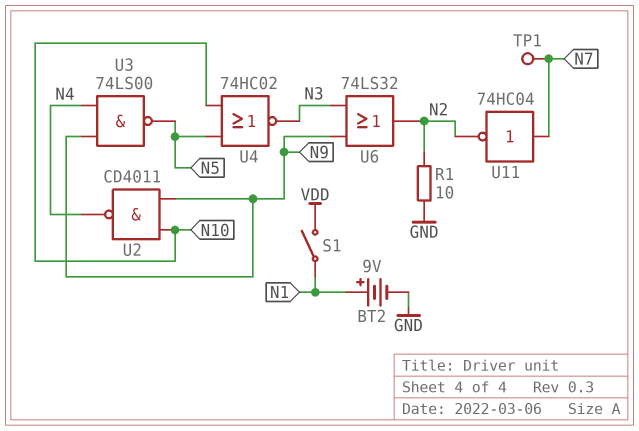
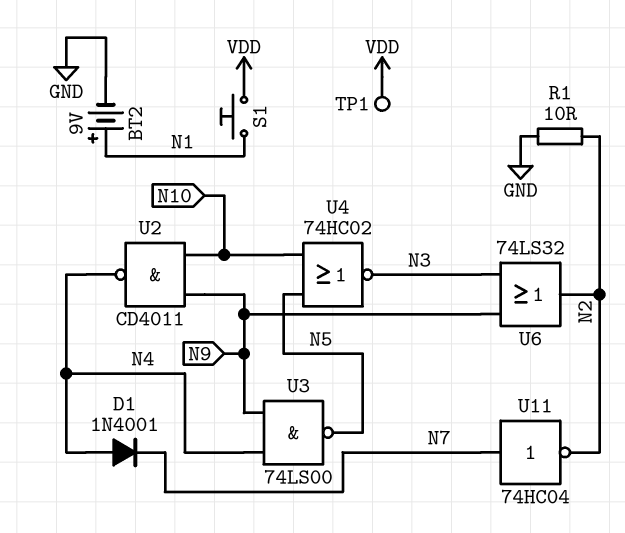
D1: none -> diode 1N4001 (A N4, K N7)
S1: switch (N1, VDD) -> button (N1, VDD)
TP1: test point (N7) -> test point (VDD)

